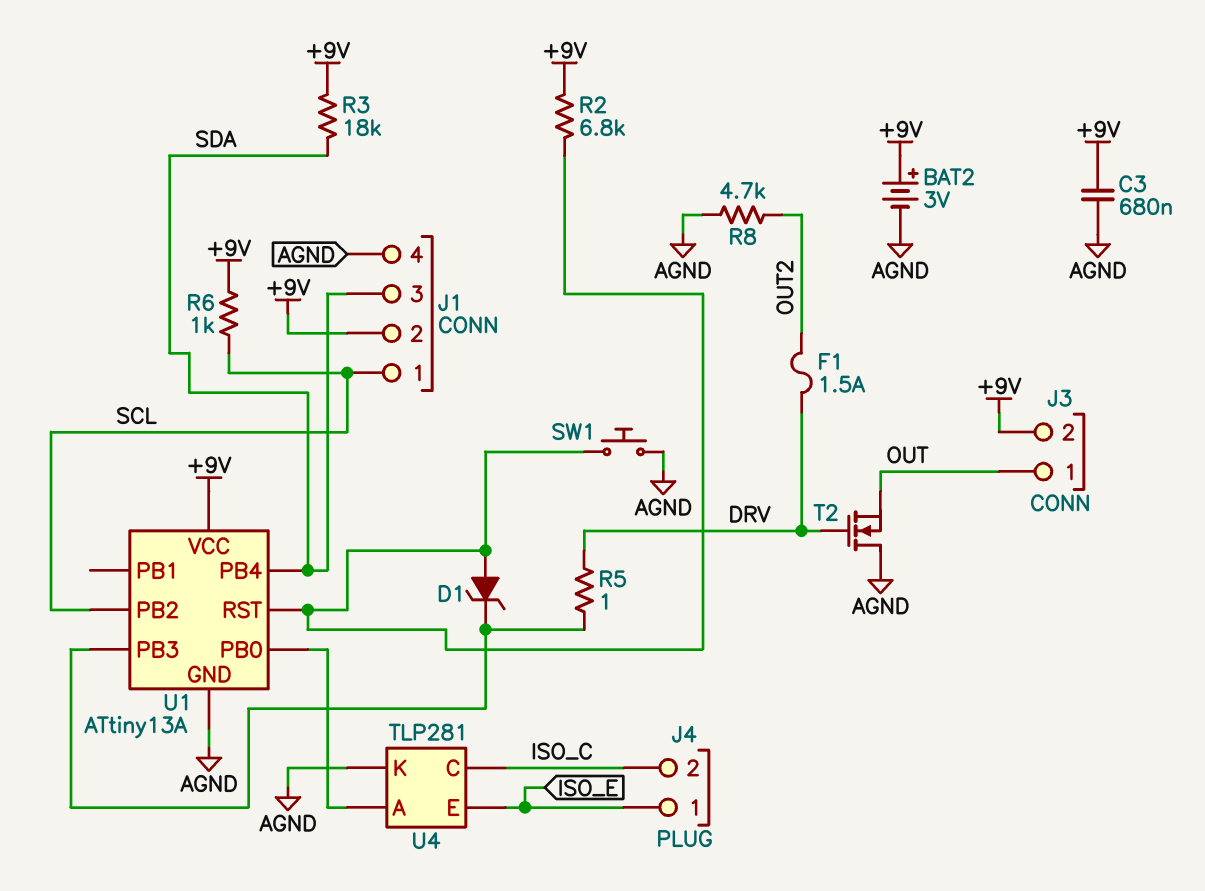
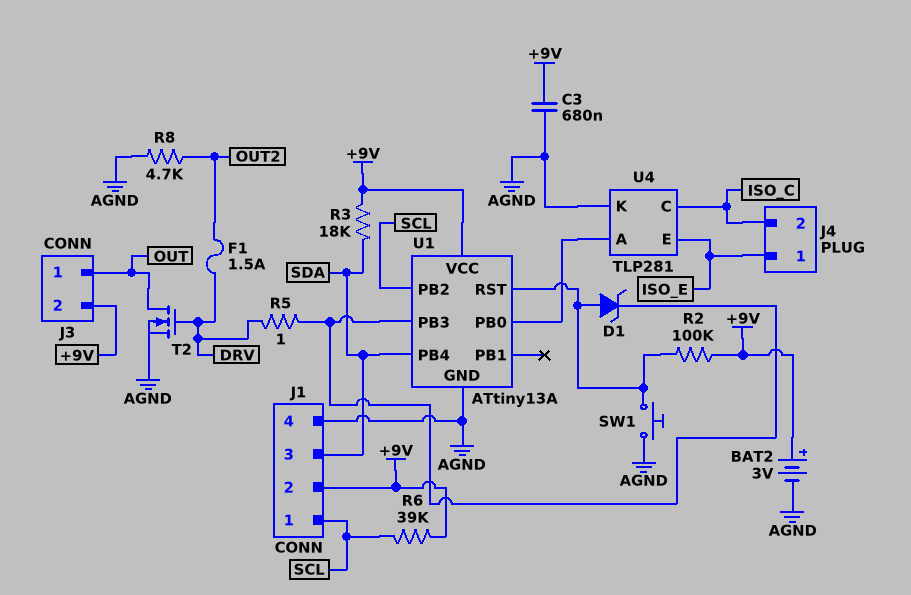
R2: 6.8k (+9V, U1/RST) -> 100k (+9V, U1/RST)
R6: 1k (+9V, SCL) -> 39k (+9V, SCL)
T2: NMOS (G DRV, D AGND, S OUT) -> NMOS (G DRV, D OUT, S AGND)

